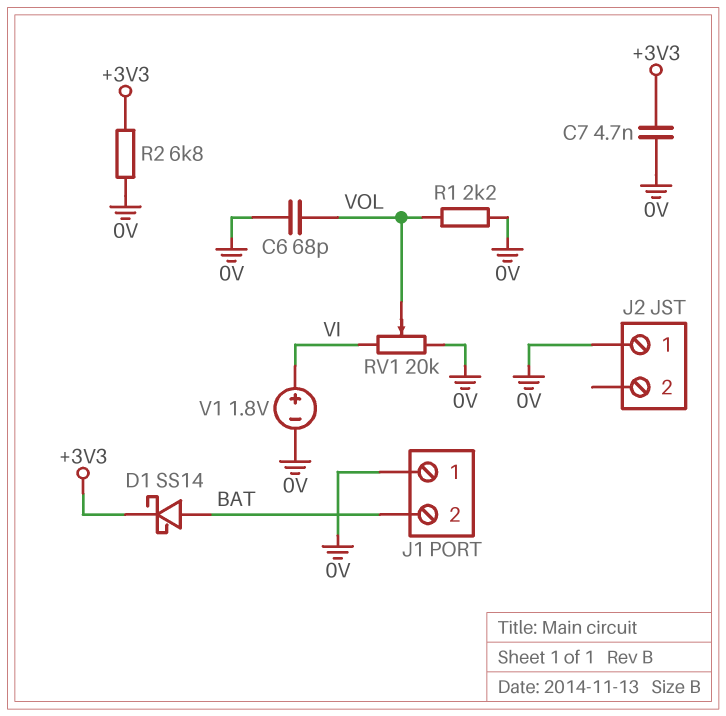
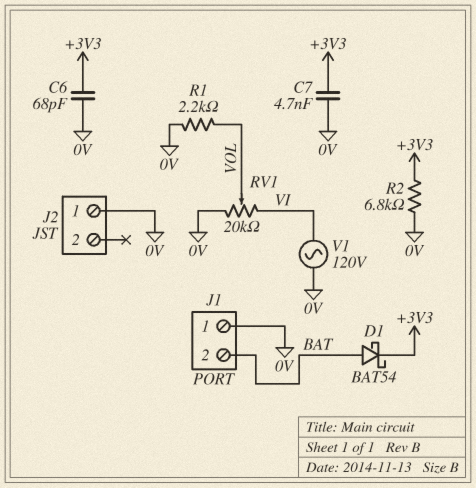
C6: 68pF (0V, VOL) -> 68pF (+3V3, 0V)
D1: schottky SS14 (A BAT, K +3V3) -> schottky BAT54 (A BAT, K +3V3)
V1: 1.8V (plus VI, minus 0V) -> AC 120V (0V, VI)

